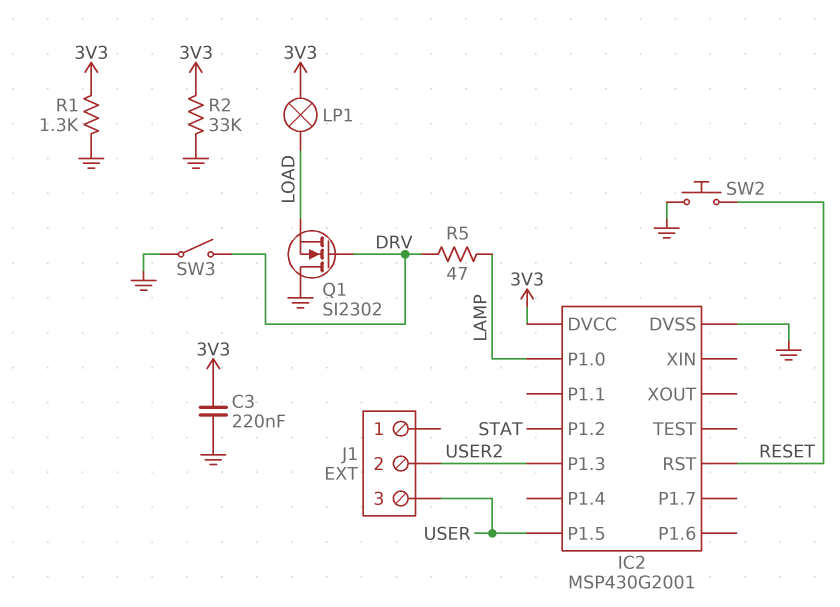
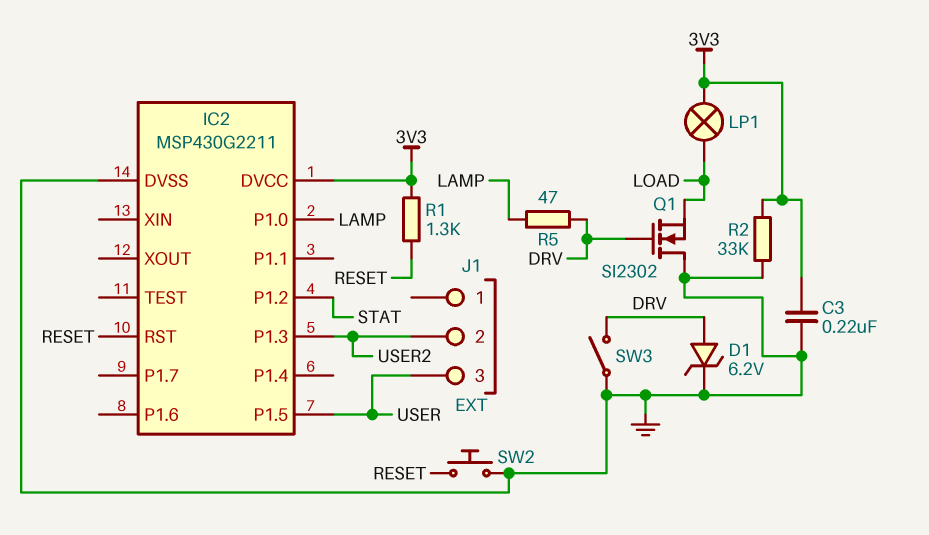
D1: none -> zener 6.2V (A DRV, K GND)
IC2: MSP430G2001 -> MSP430G2211
R1: 1.3k (3V3, GND) -> 1.3k (3V3, RESET)

